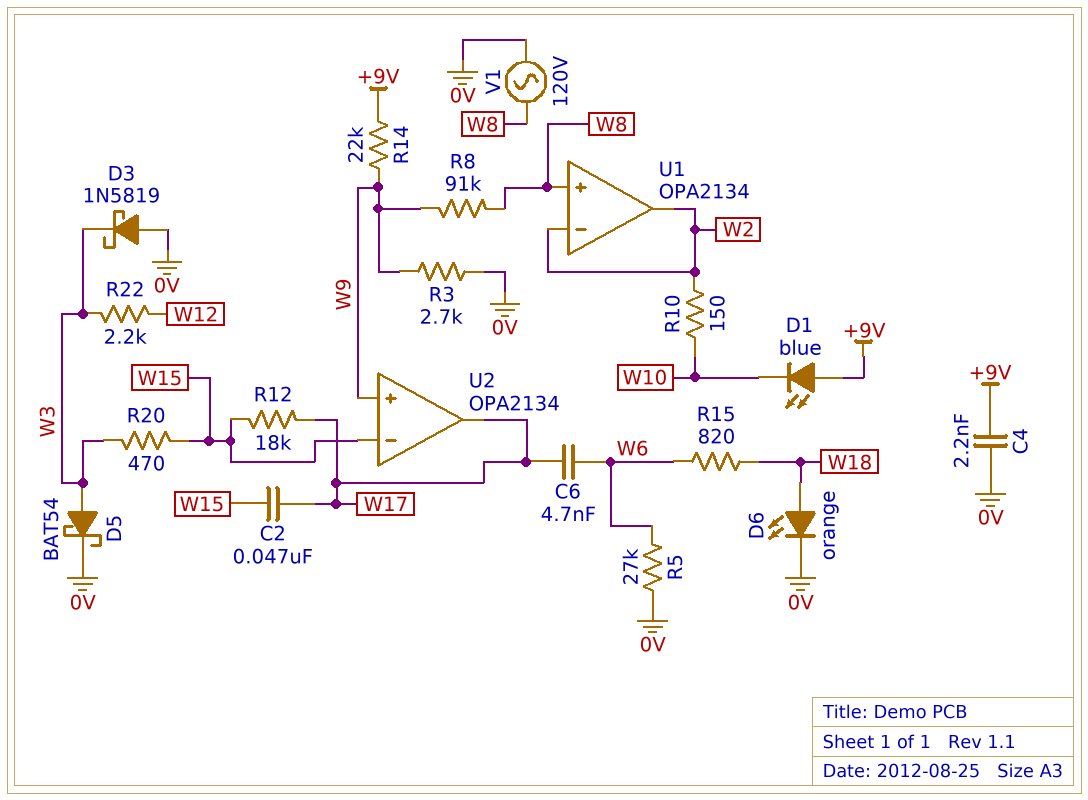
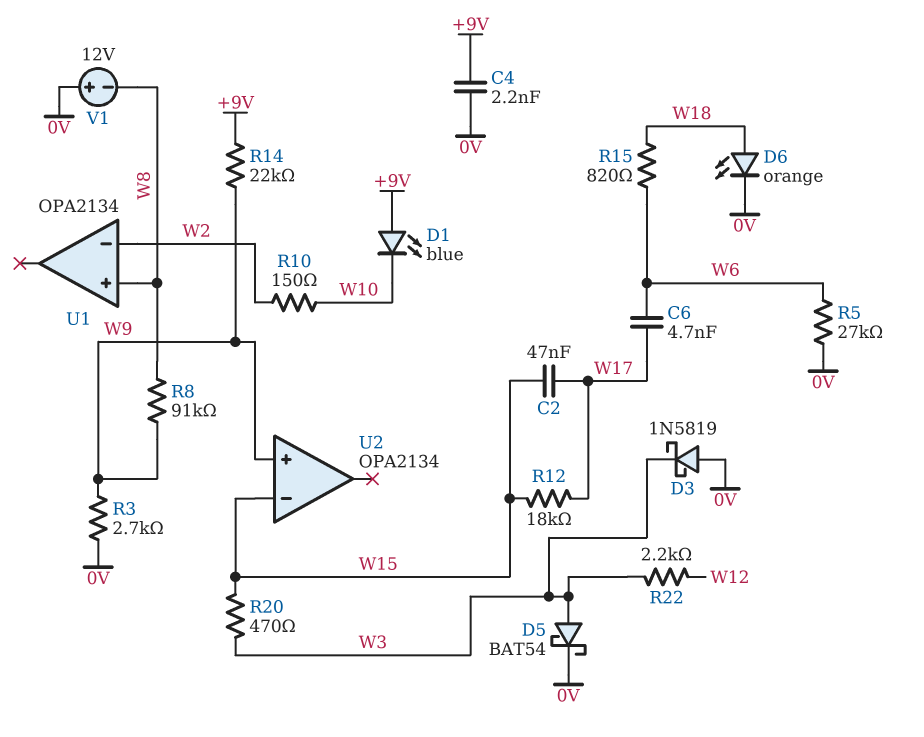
U1 pin out: W2 -> none
U2 pin out: W17 -> none
V1: AC 120V (0V, W8) -> 12V (plus 0V, minus W8)

